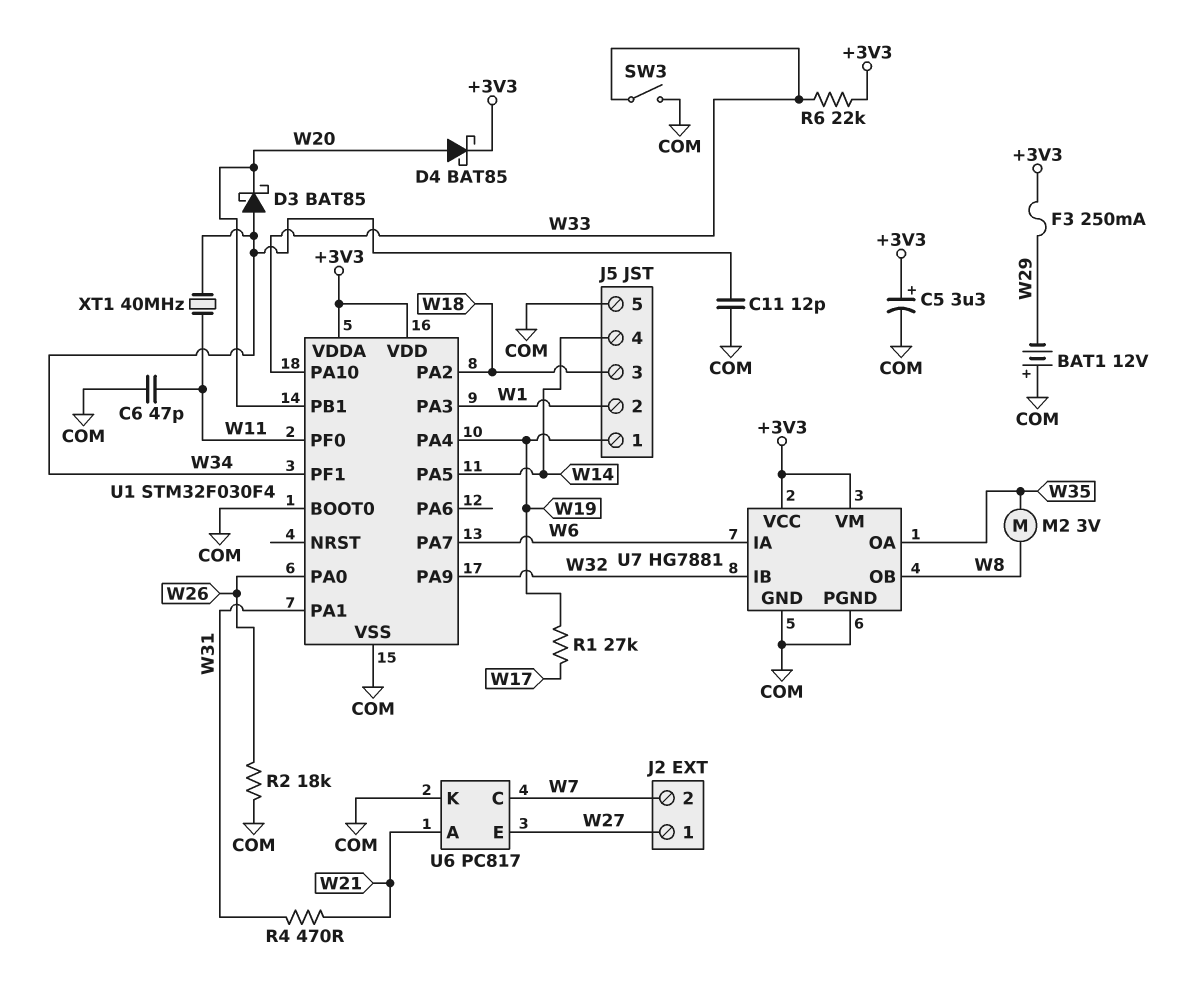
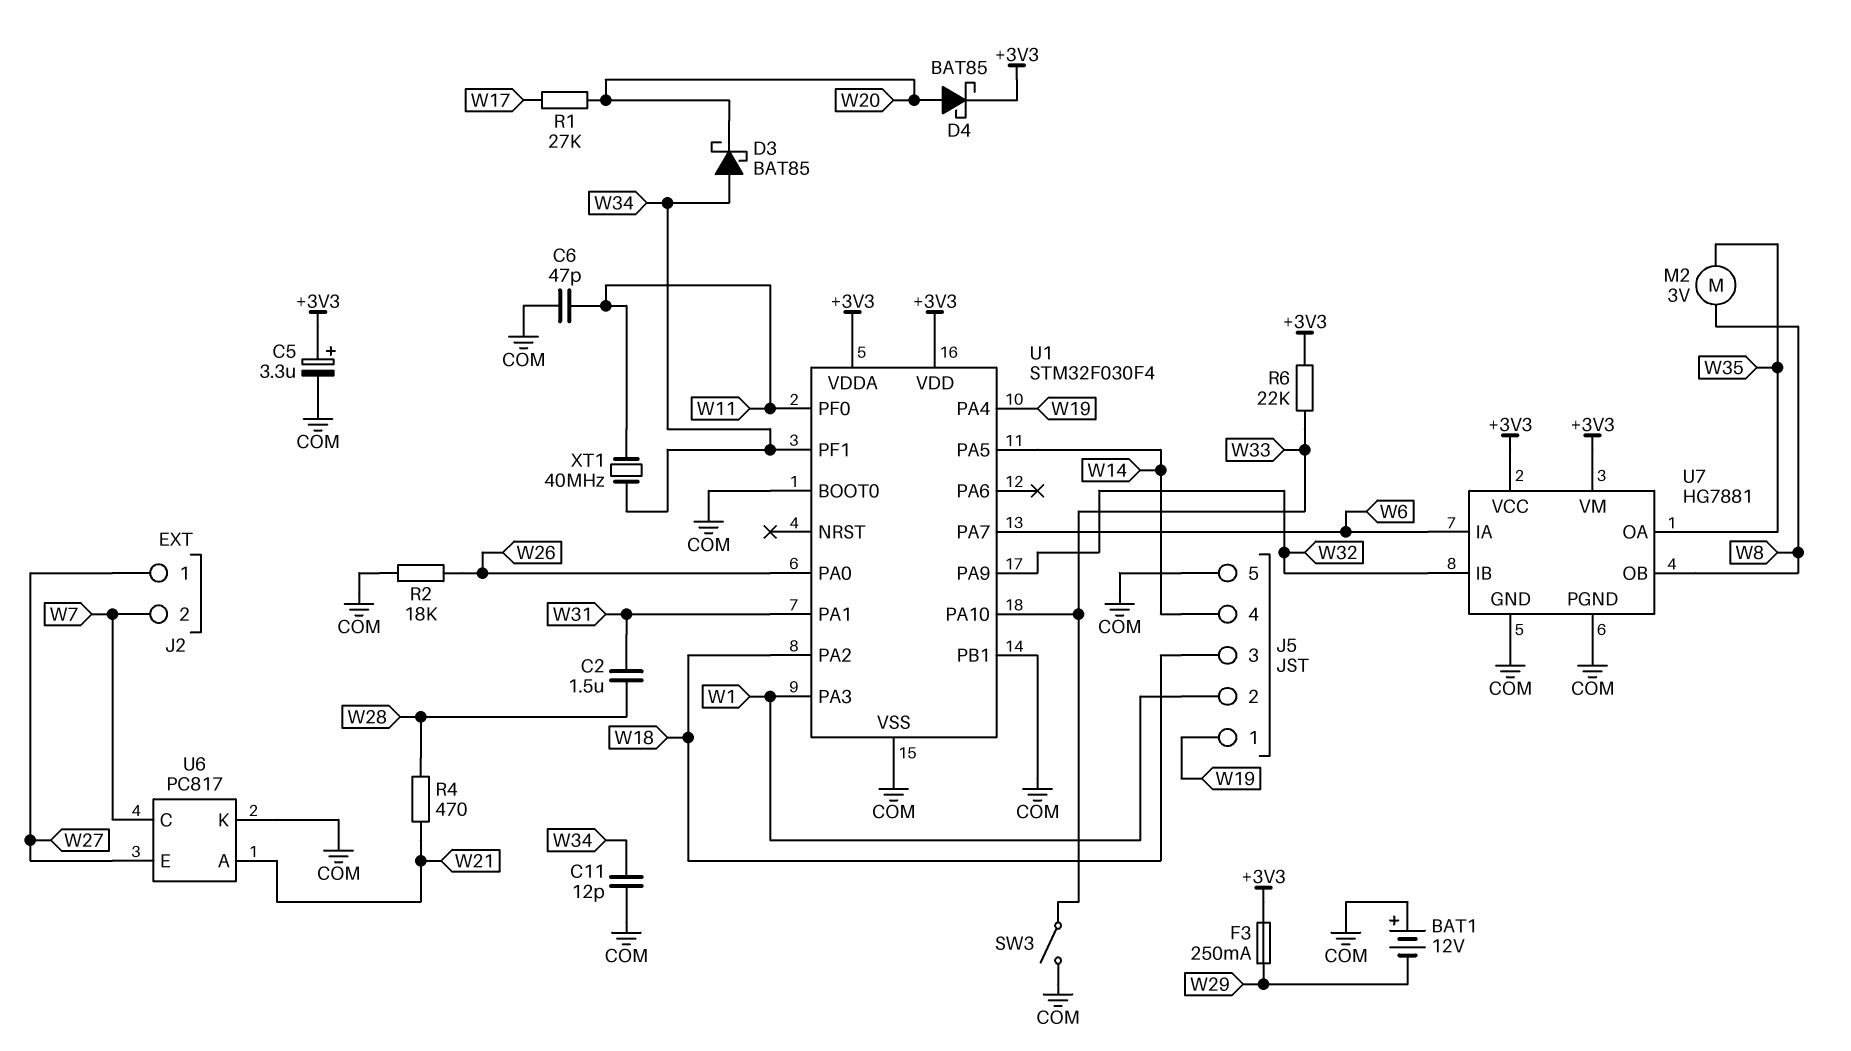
C2: none -> 1.5uF (W28, W31)
R1: 27k (W17, W19) -> 27k (W17, W20)
R4: 470 (W21, W31) -> 470 (W21, W28)
U1 pin PB1: W20 -> COM

